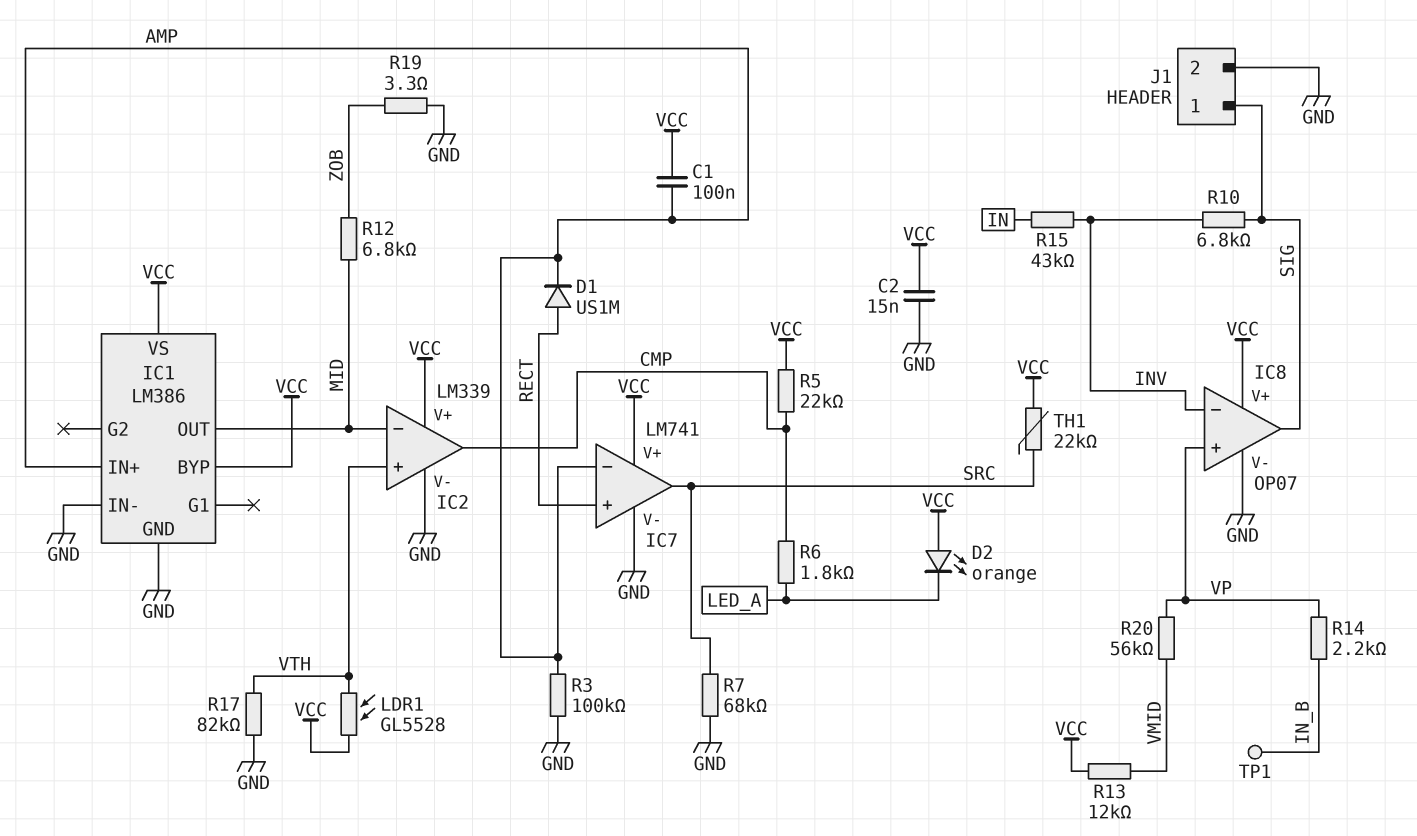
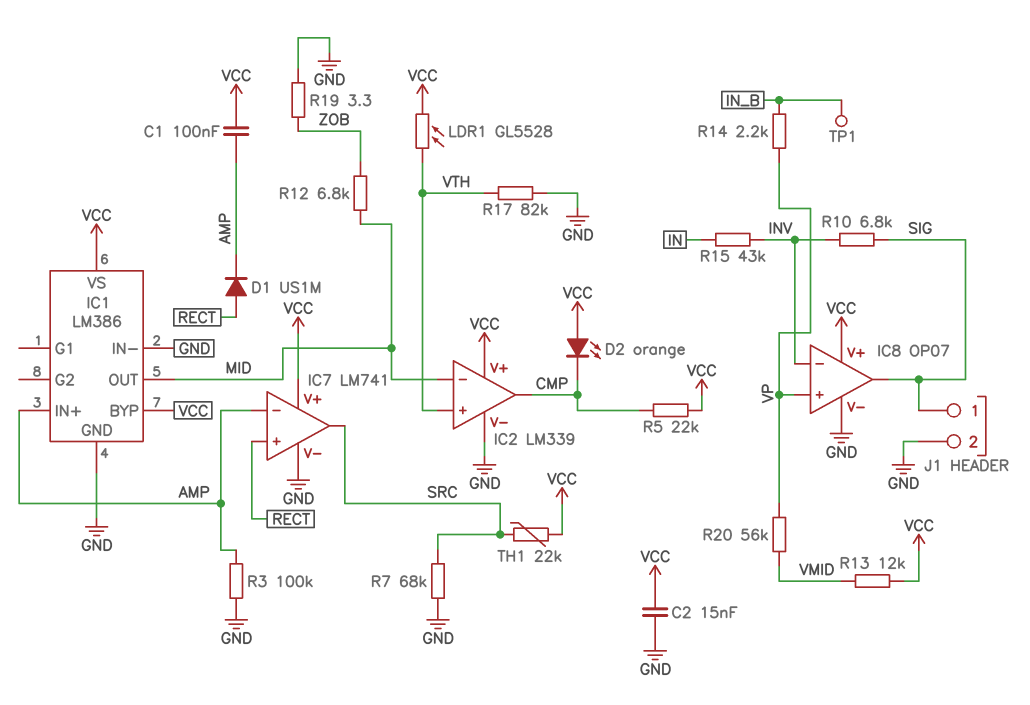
D2: LED orange (A VCC, K LED_A) -> LED orange (A VCC, K CMP)
R6: 1.8k (CMP, LED_A) -> none

